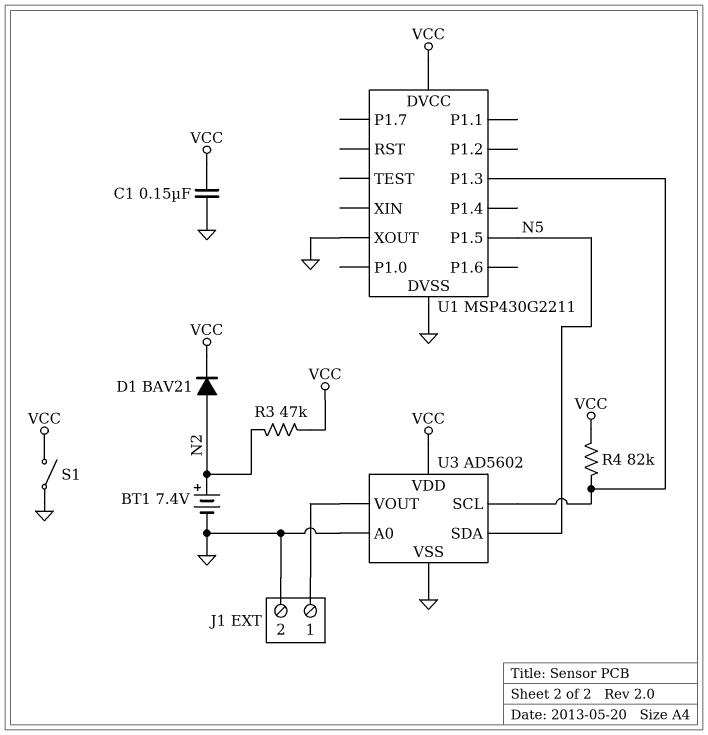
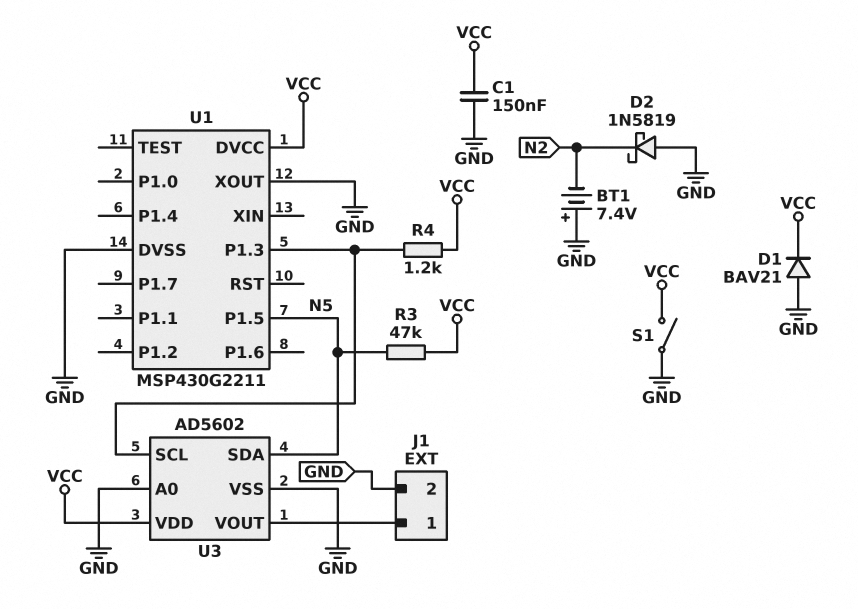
BT1: 7.4V (plus N2, minus GND) -> 7.4V (plus GND, minus N2)
D1: diode BAV21 (A N2, K VCC) -> diode BAV21 (A GND, K VCC)
D2: none -> schottky 1N5819 (A GND, K N2)
R3: 47k (N2, VCC) -> 47k (N5, VCC)
R4: 82k (U1/P1.3, VCC) -> 1.2k (U1/P1.3, VCC)

